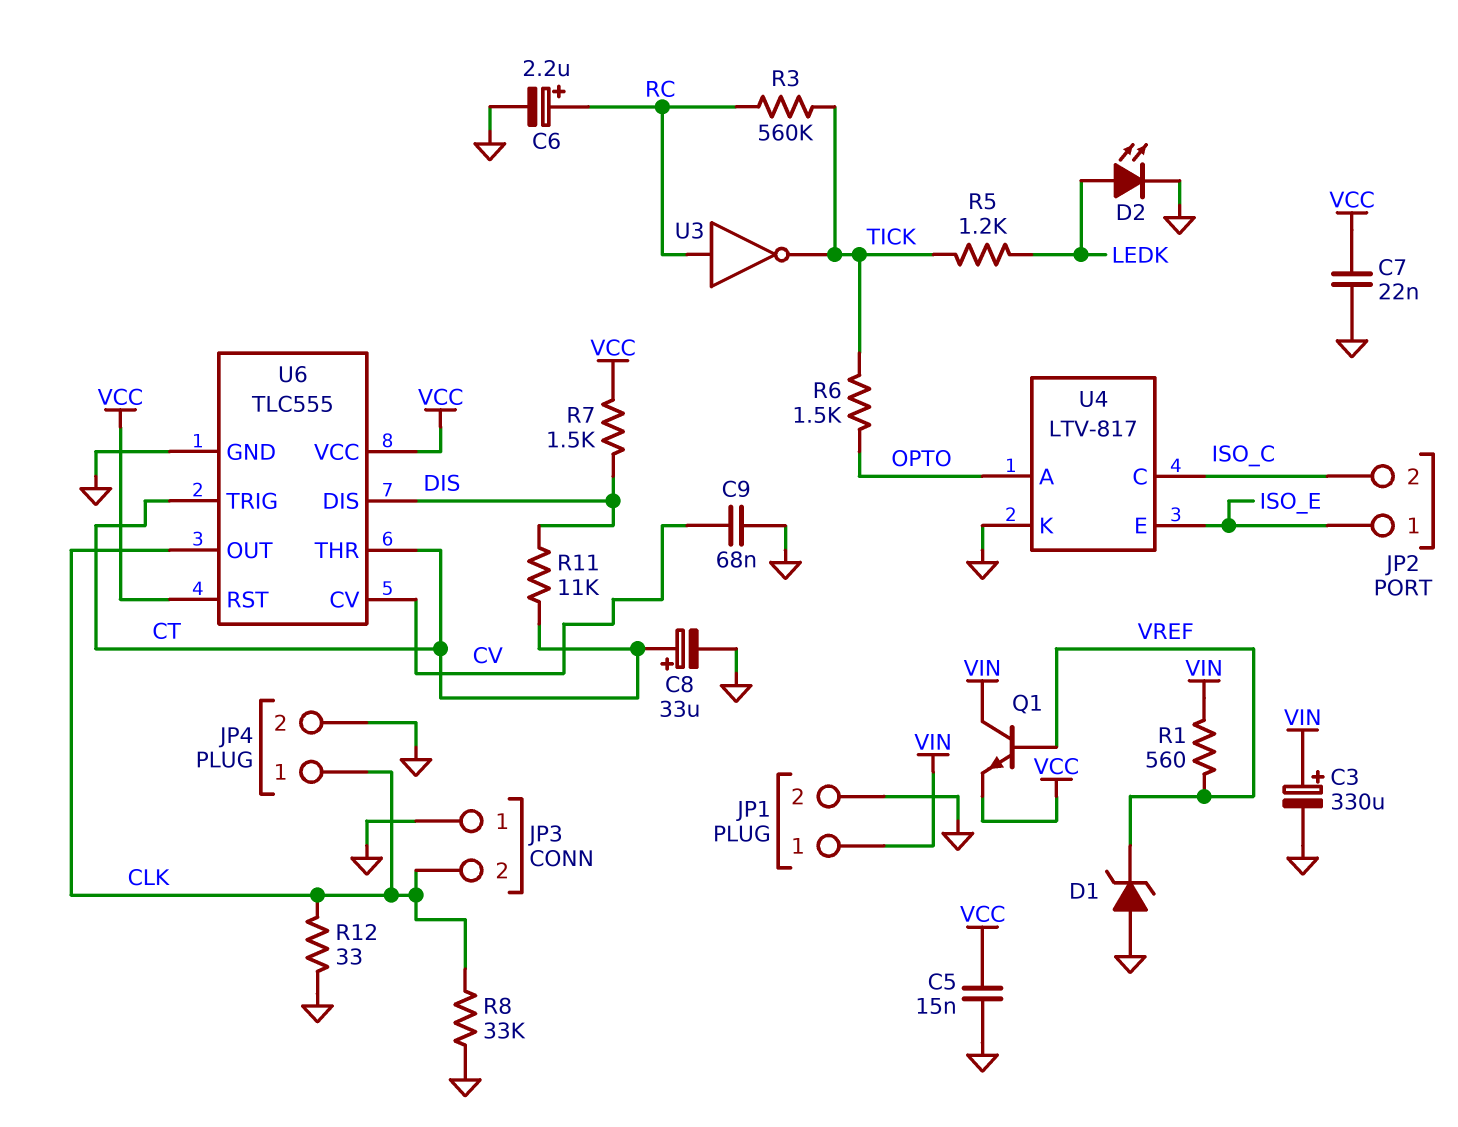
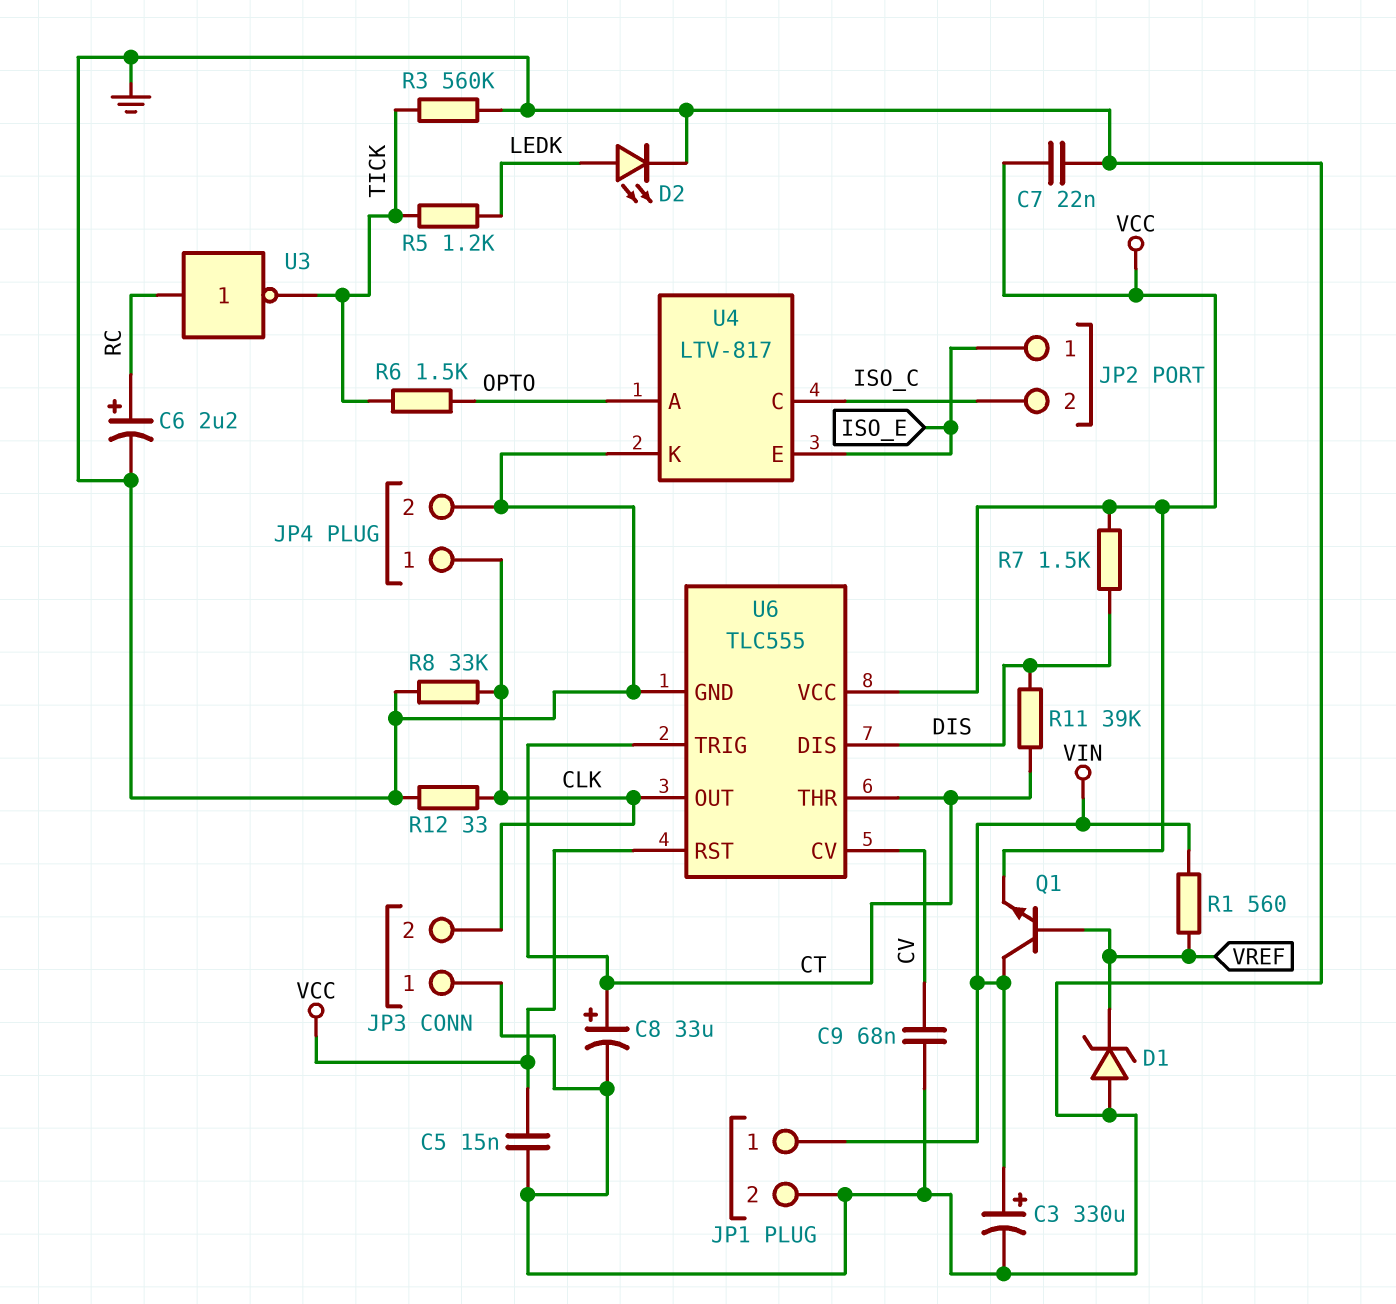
R3: 560k (RC, TICK) -> 560k (GND, TICK)
R11: 11k (CT, DIS) -> 39k (CT, DIS)

